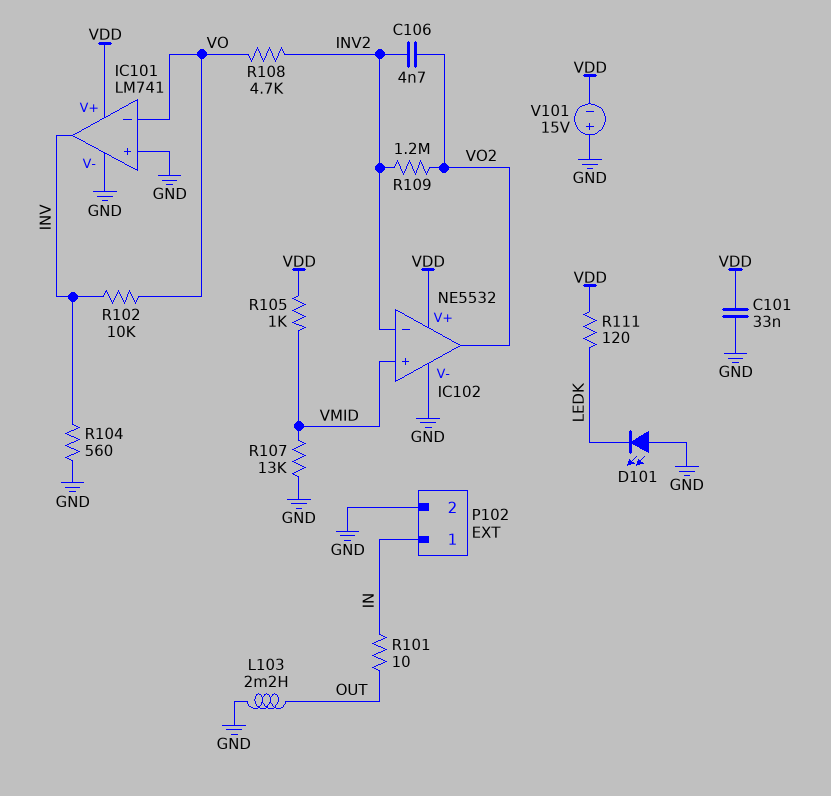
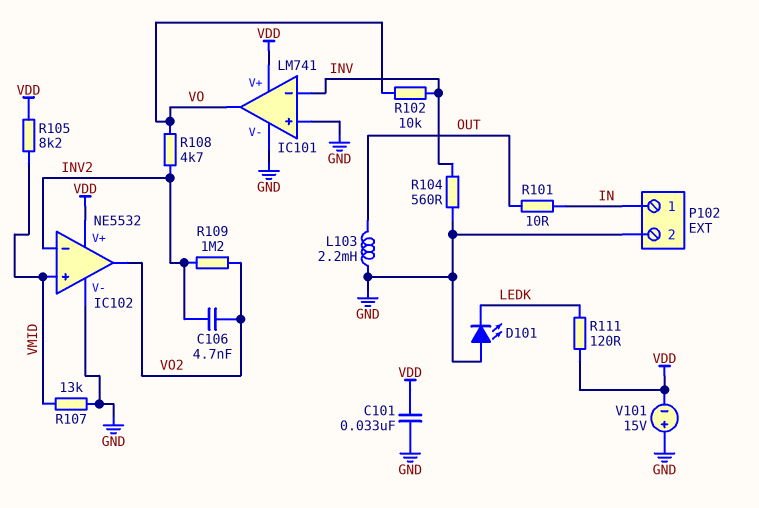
IC101 pin in-: VO -> INV
IC101 pin out: INV -> VO
R105: 1k (VDD, VMID) -> 8.2k (VDD, VMID)

